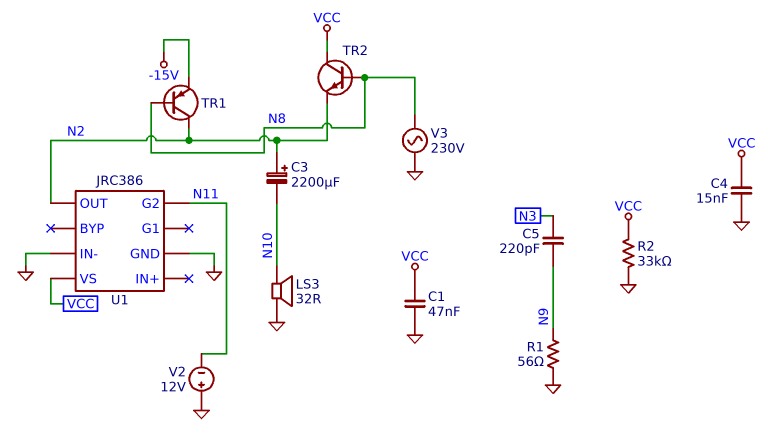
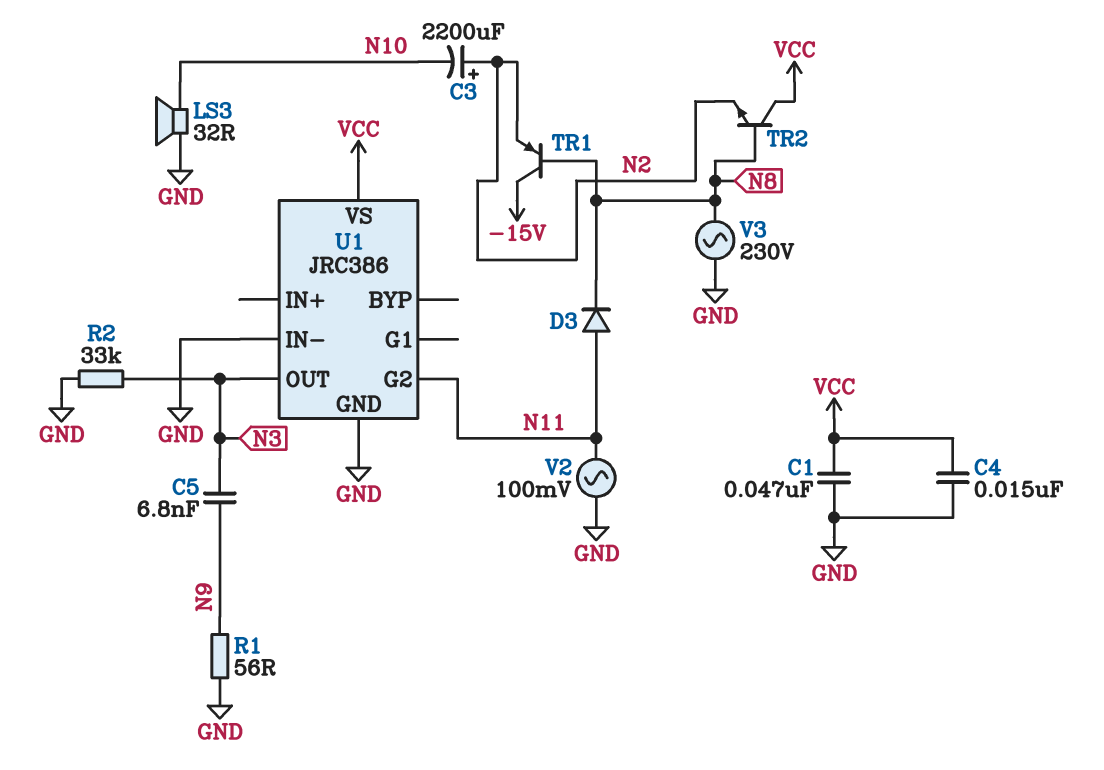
C5: 220pF (N3, N9) -> 6.8nF (N3, N9)
D3: none -> diode (A N11, K N8)
R2: 33k (GND, VCC) -> 33k (GND, N3)
TR1: PNP (B N8, C N2, E -15V) -> PNP (B N8, C -15V, E N2)
U1 pin OUT: N2 -> N3
V2: 12V (plus GND, minus N11) -> AC 100mV (GND, N11)

